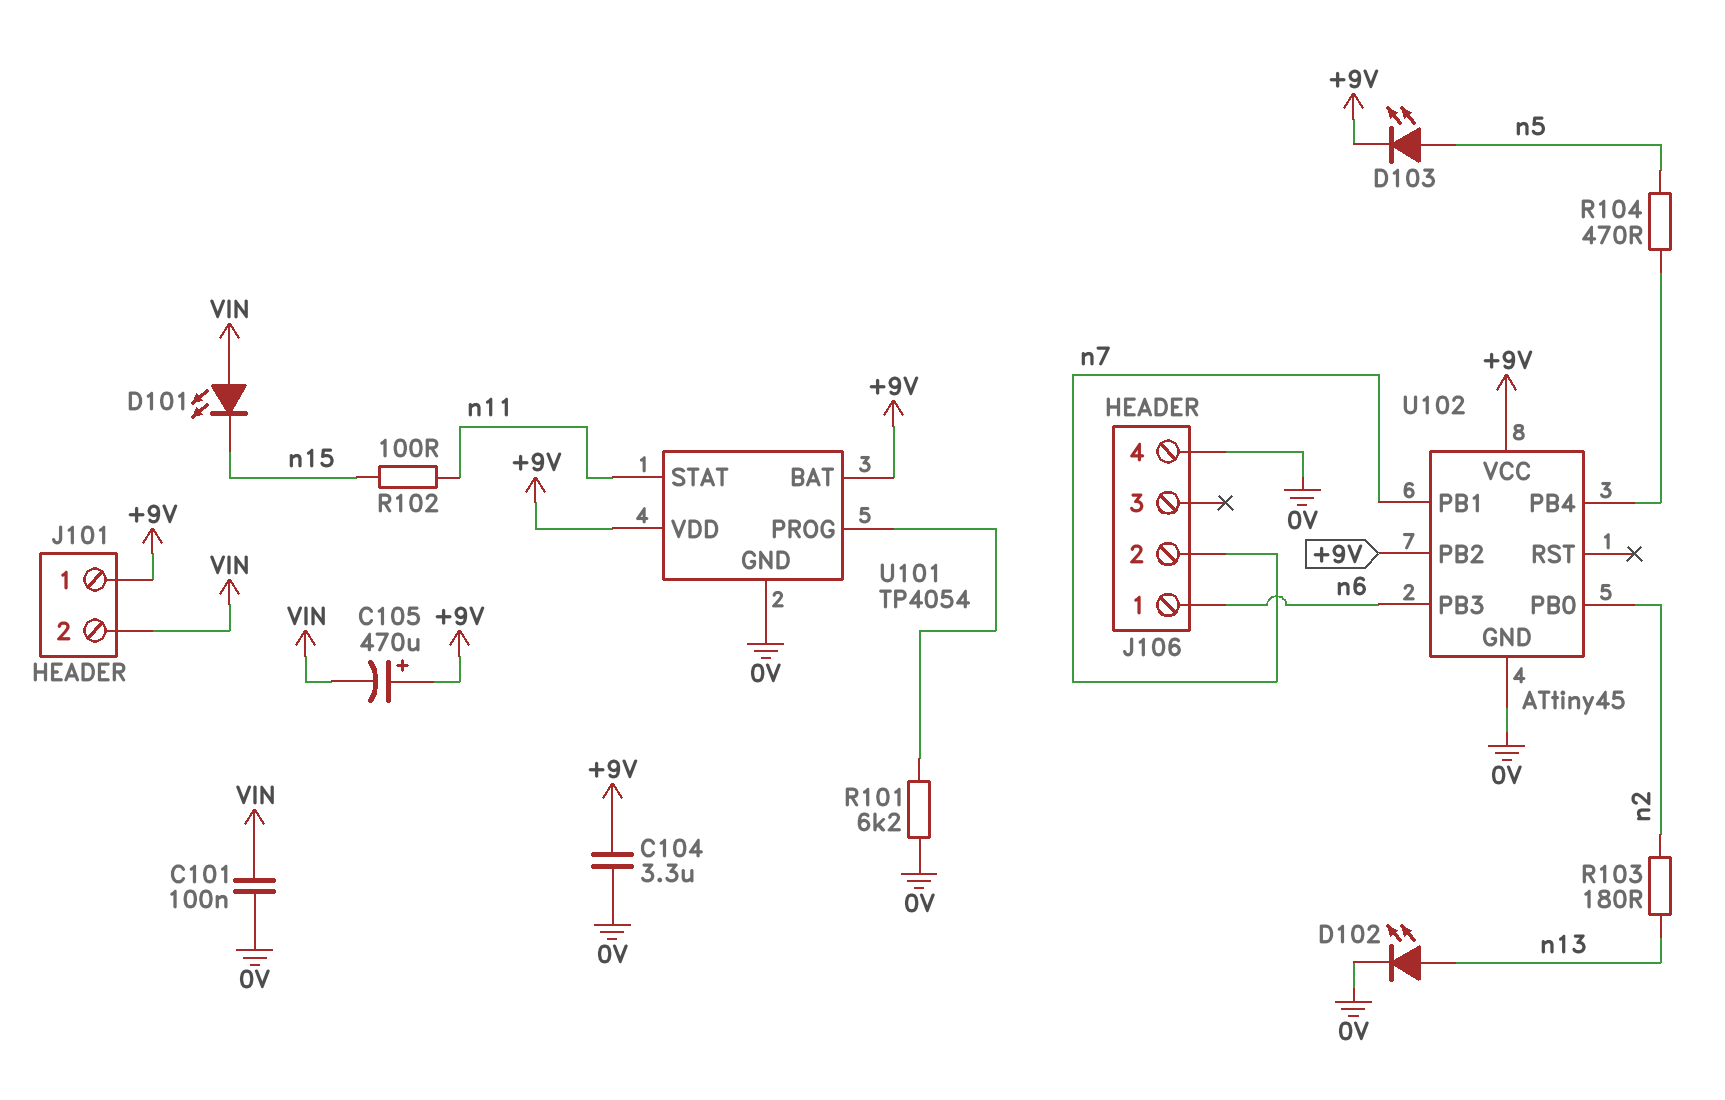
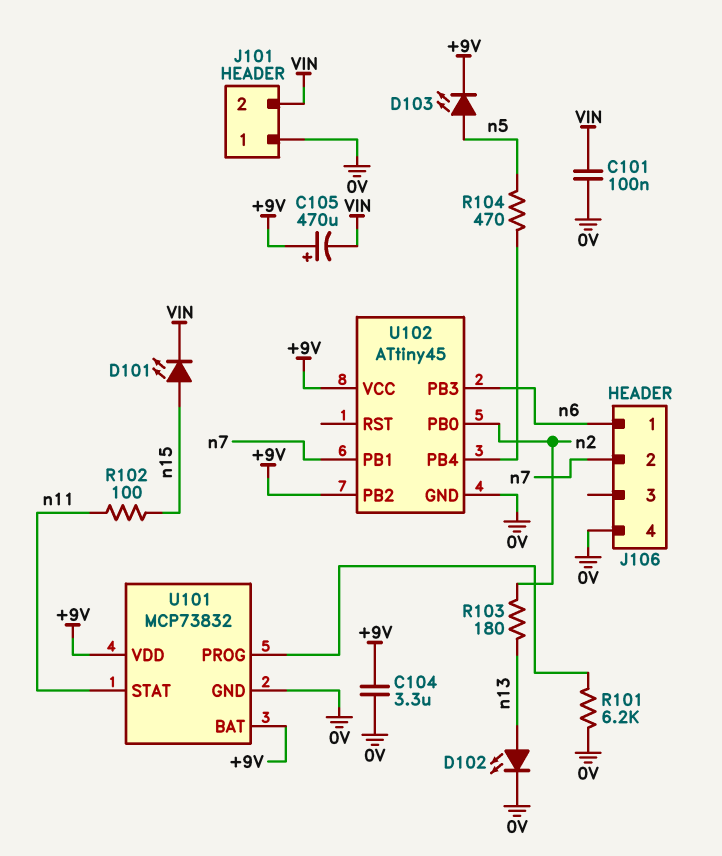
D101: LED (A VIN, K n15) -> LED (A n15, K VIN)
J101 pin 1: +9V -> 0V
U101: TP4054 -> MCP73832

